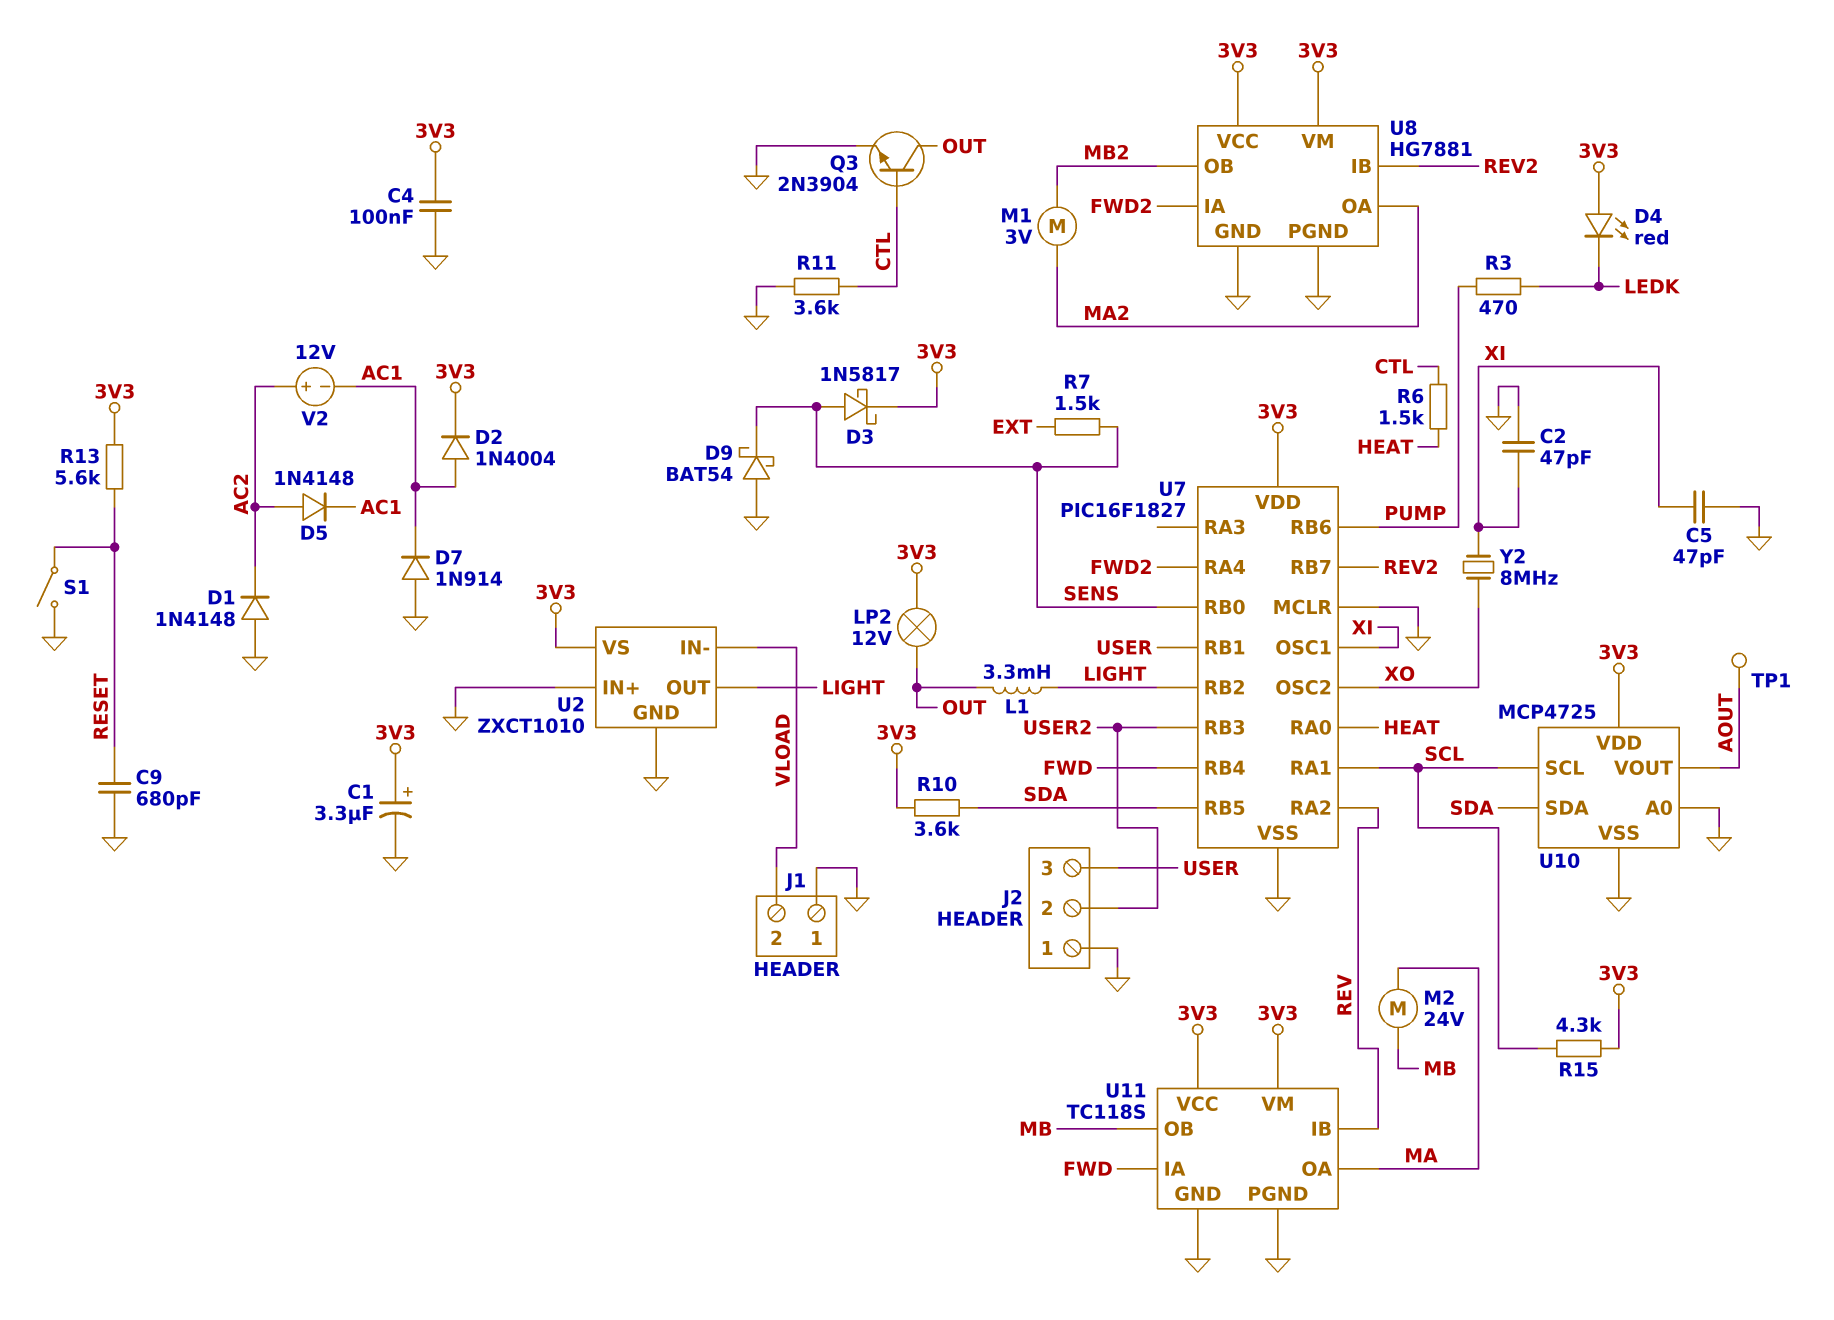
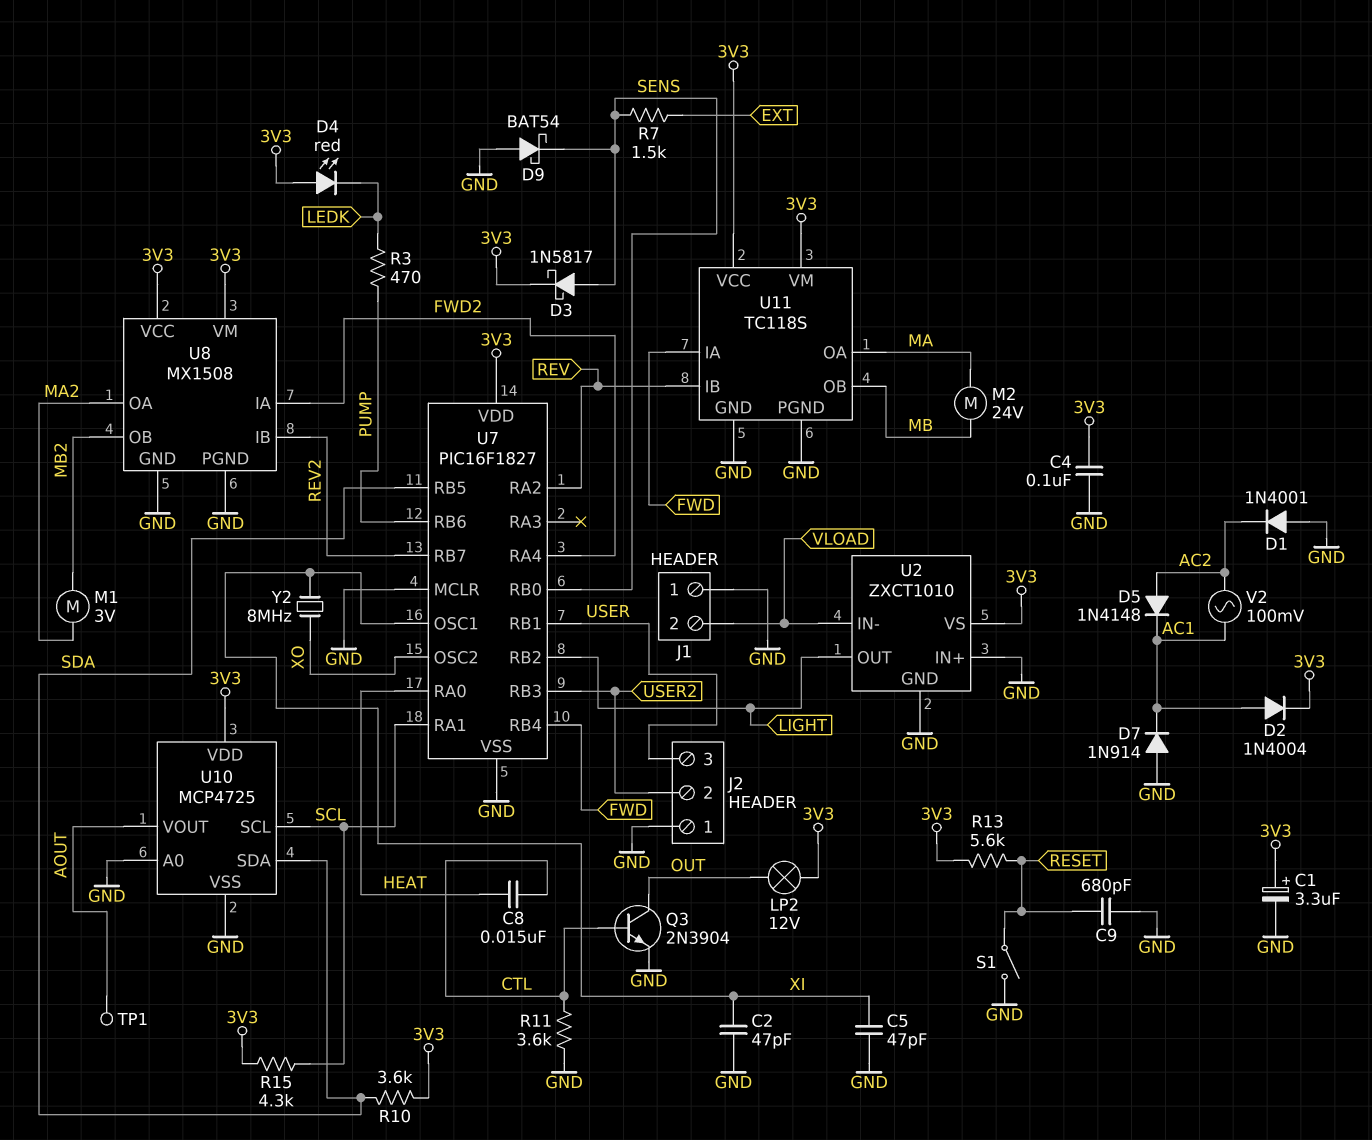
C8: none -> 15nF (CTL, HEAT)
D1: diode 1N4148 (A GND, K AC2) -> diode 1N4001 (A GND, K AC2)
L1: 3.3mH (LIGHT, OUT) -> none
R6: 1.5k (CTL, HEAT) -> none
U8: HG7881 -> MX1508
V2: 12V (plus AC2, minus AC1) -> AC 100mV (AC1, AC2)

